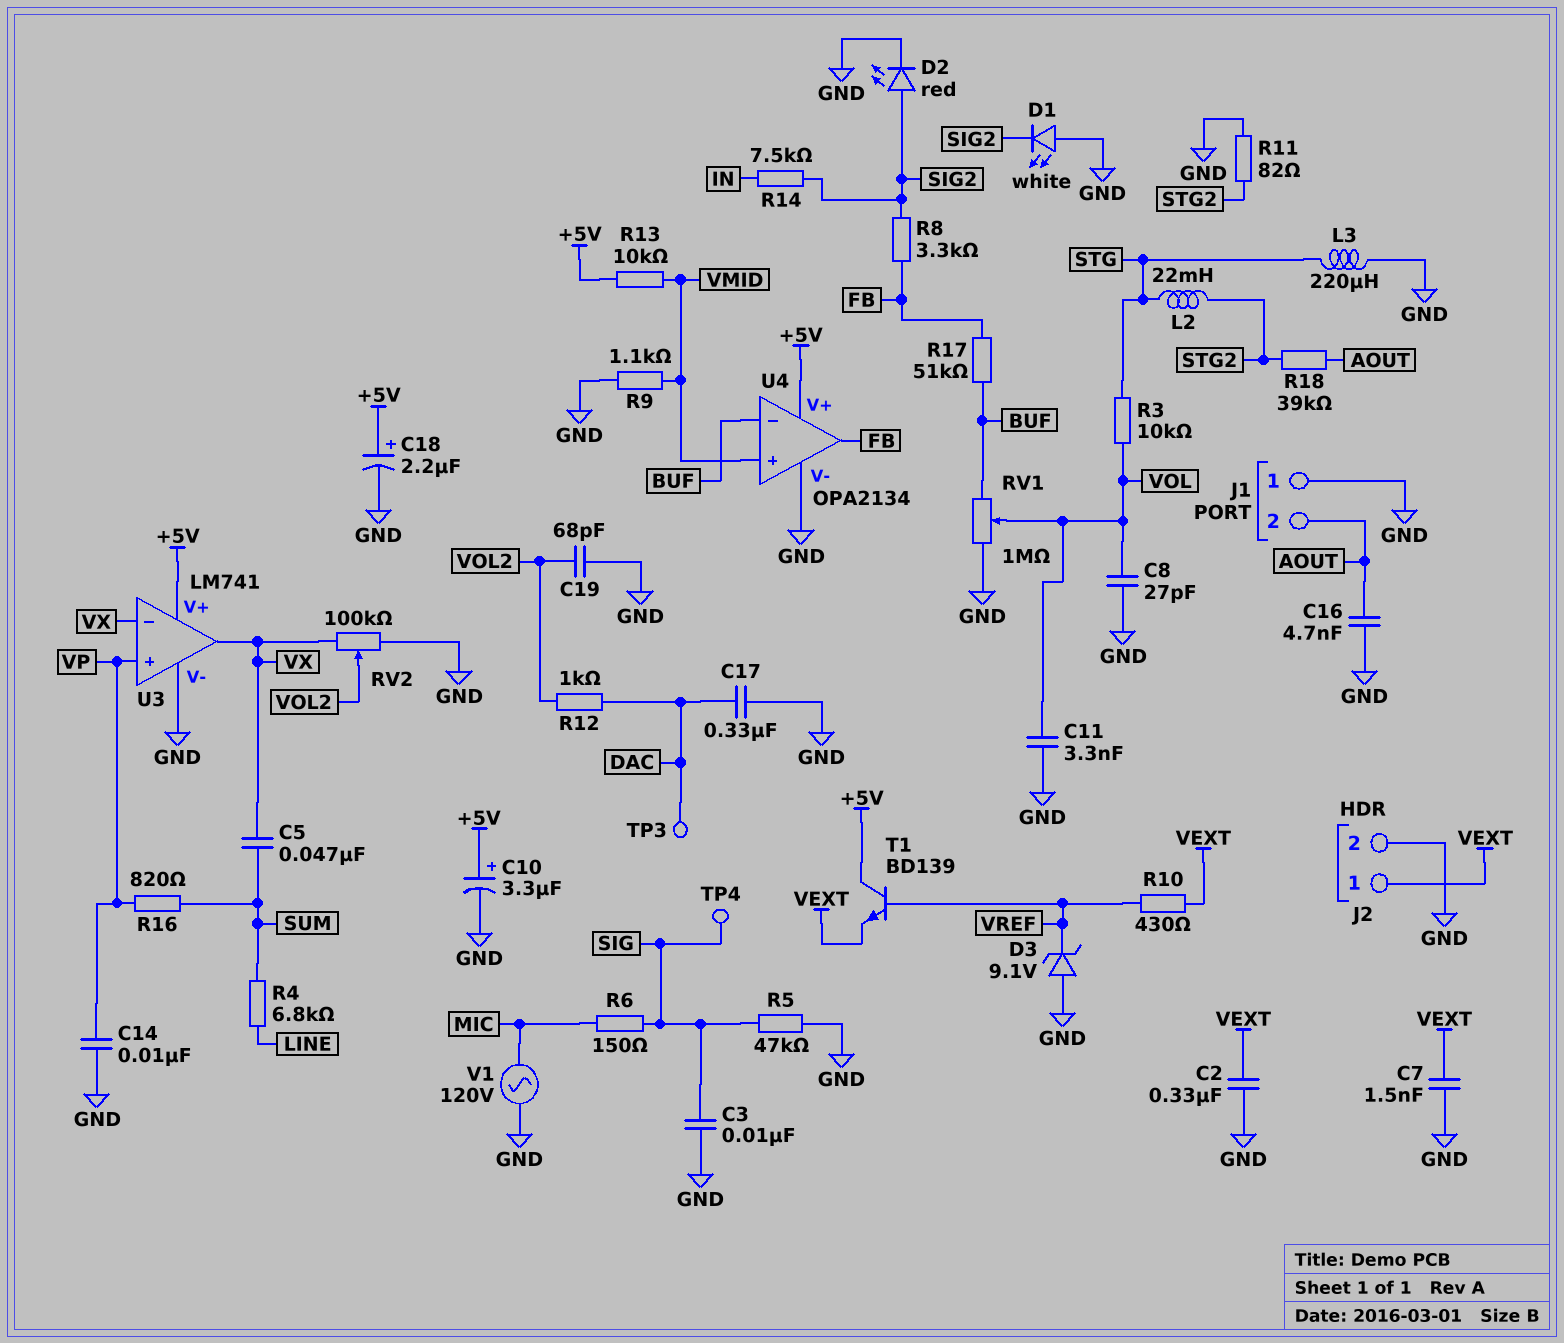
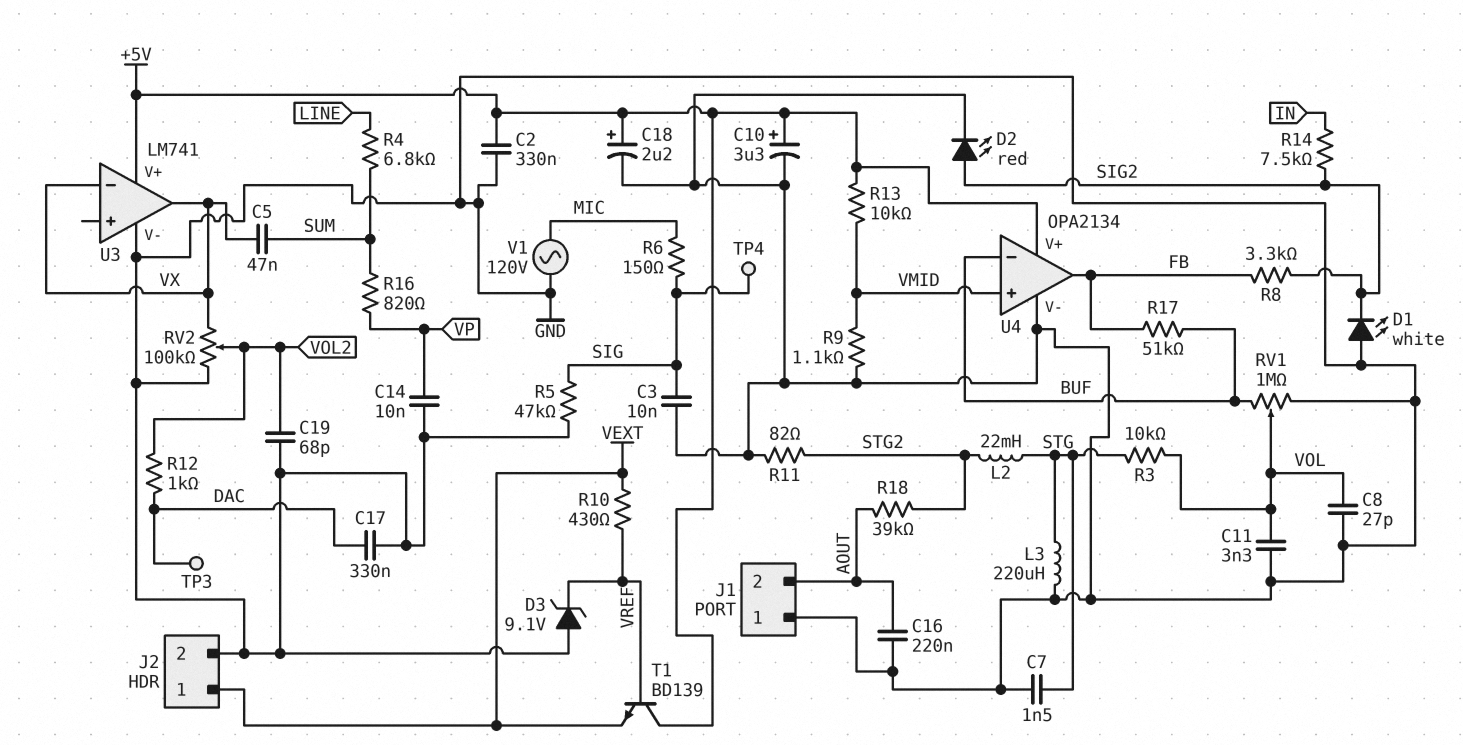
C2: 330nF (GND, VEXT) -> 330nF (+5V, GND)
C7: 1.5nF (GND, VEXT) -> 1.5nF (GND, STG)
C16: 4.7nF (AOUT, GND) -> 220nF (AOUT, GND)
U3 pin in+: VP -> none

